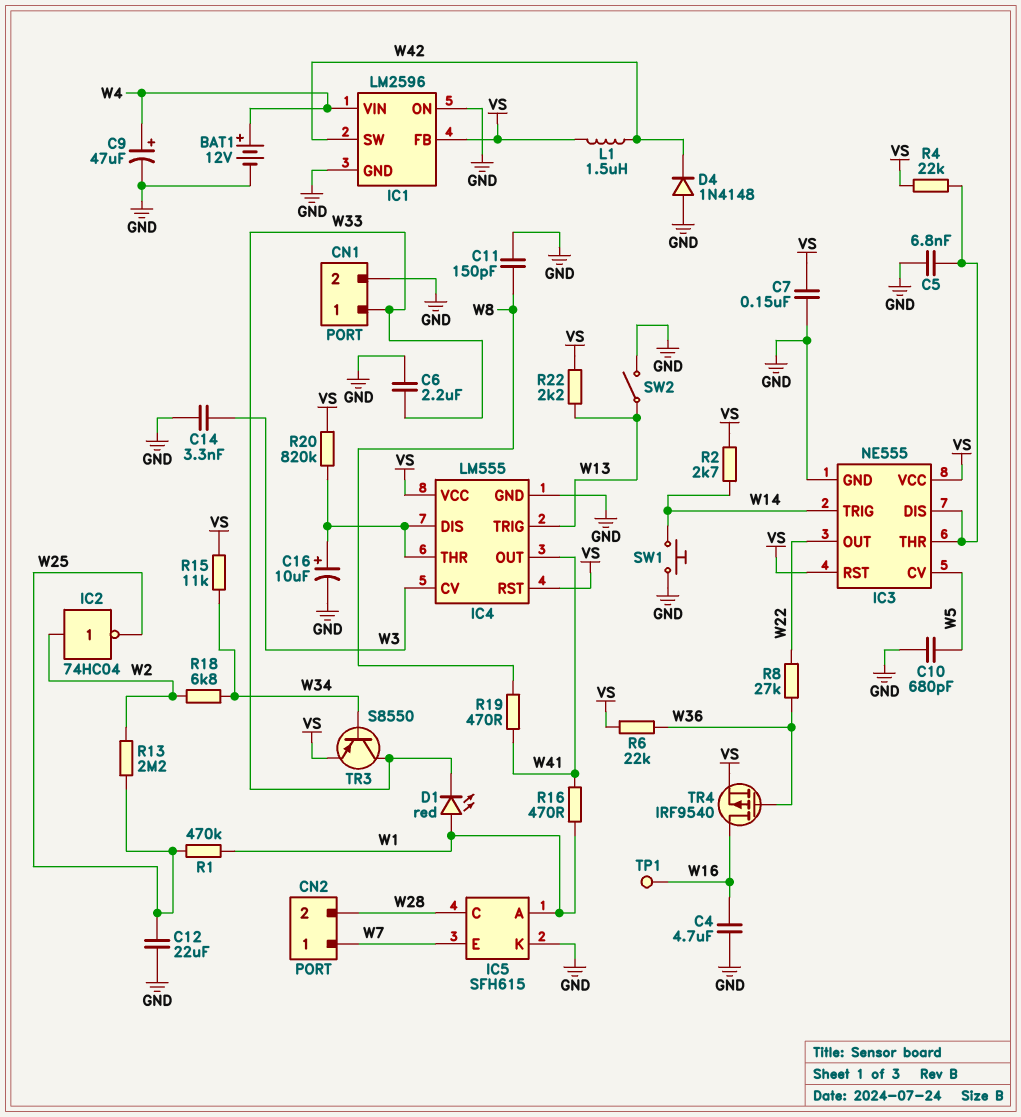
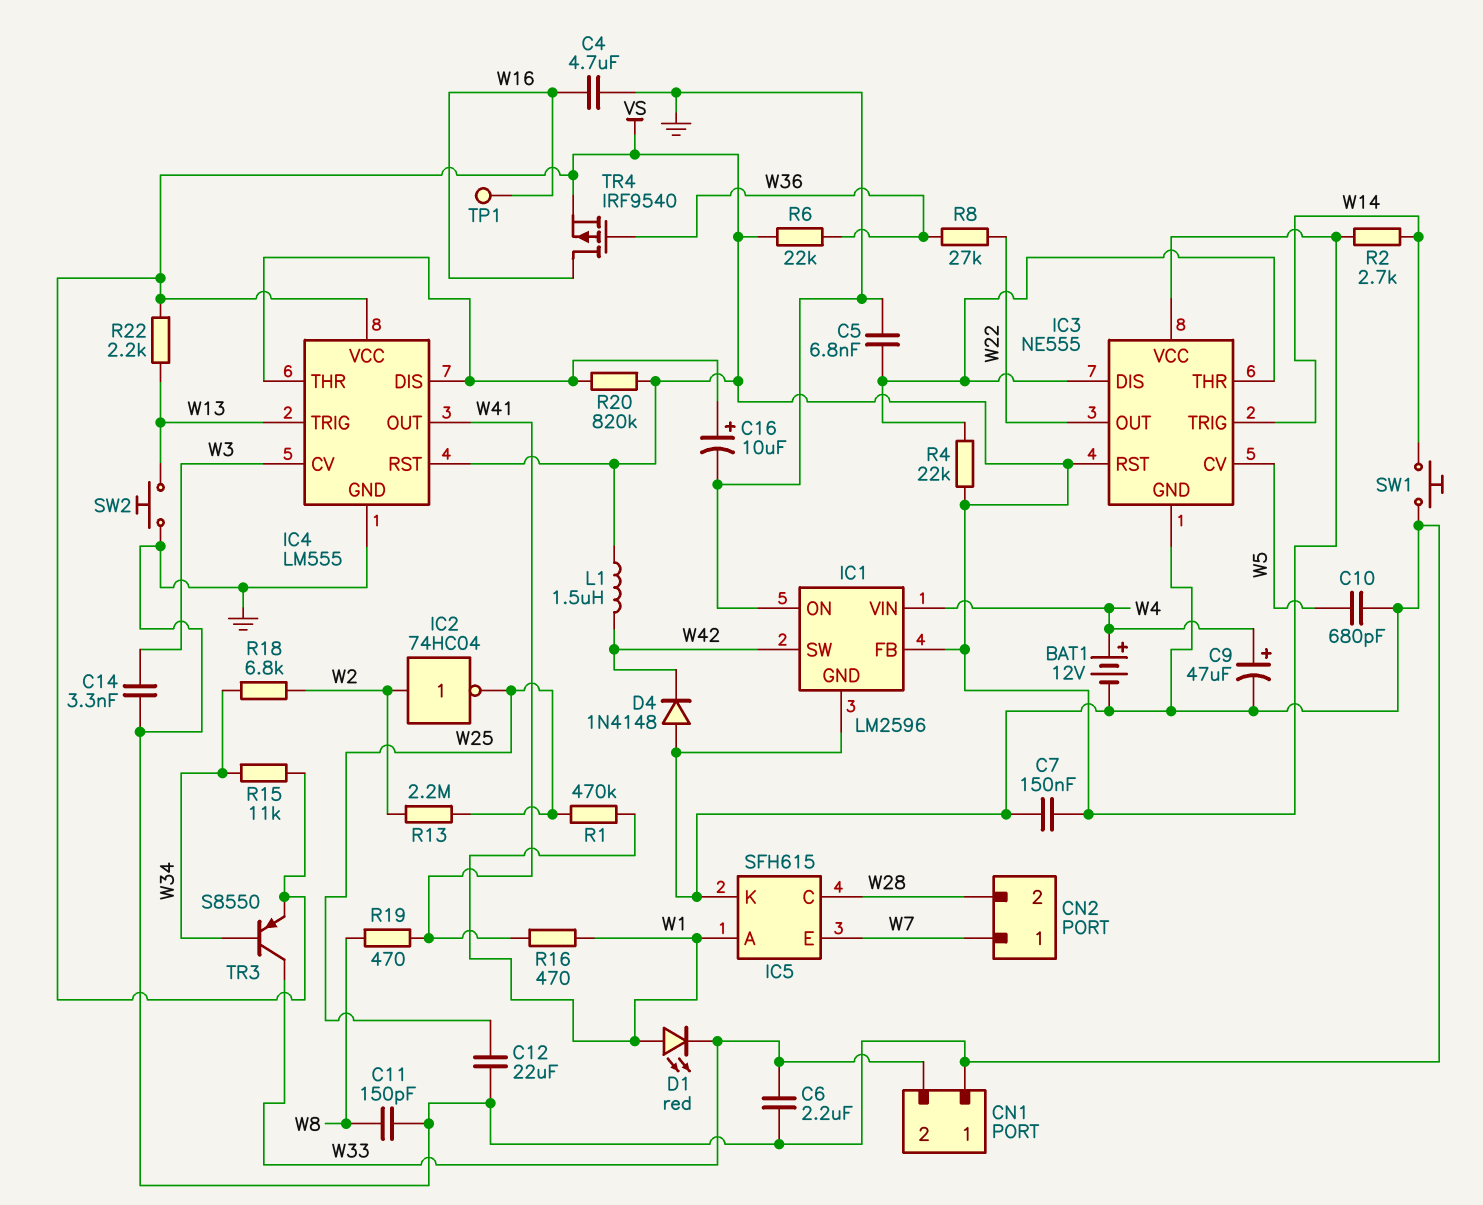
CN1 pin 1: W33 -> GND
CN1 pin 2: GND -> W33
SW2: switch (GND, W13) -> button (GND, W13)

